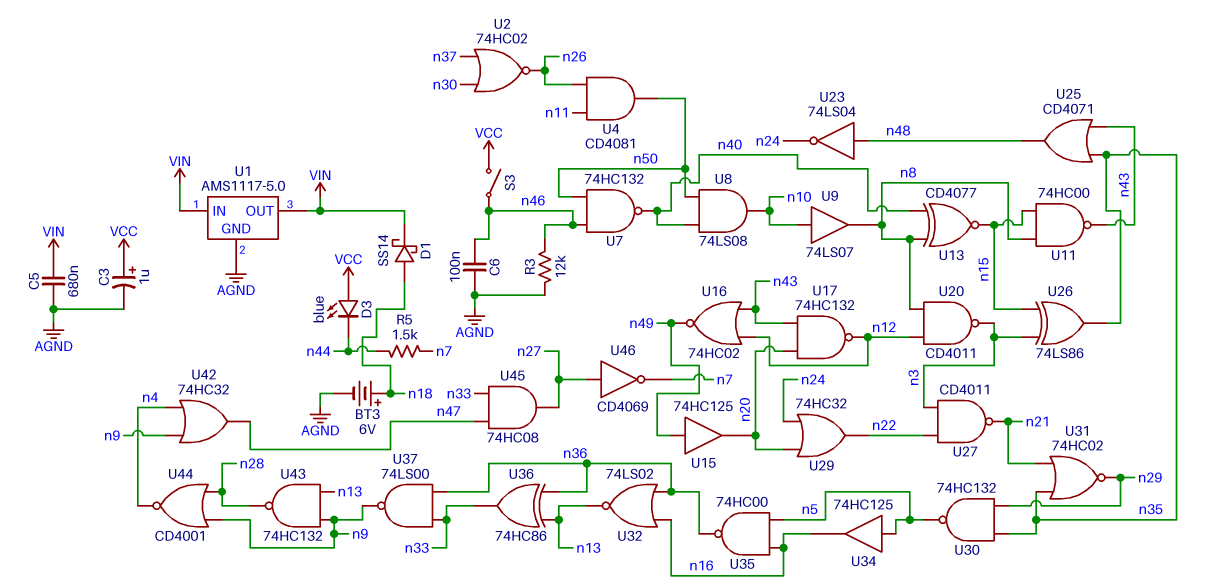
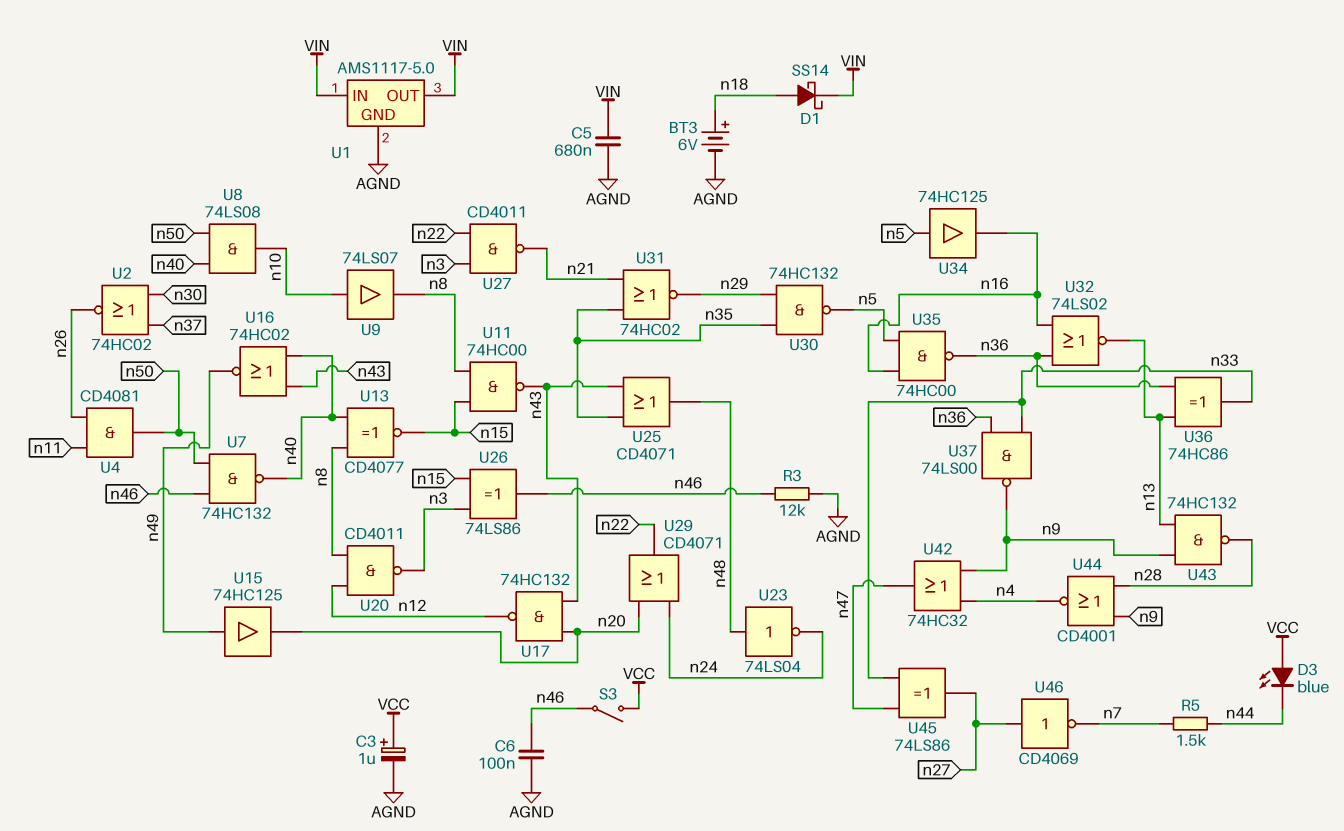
U16: NOR 74HC02 (in n12, in n43, out n49) -> NOR 74HC02 (in n40, in n43, out n49)
U26: XOR 74LS86 (in n3, in n15, out n35) -> XOR 74LS86 (in n3, in n15, out n46)
U29: OR 74HC32 (in n20, in n24, out n22) -> OR CD4071 (in n20, in n24, out n22)
U45: AND 74HC08 (in n33, in n47, out n27) -> XOR 74LS86 (in n33, in n47, out n27)

